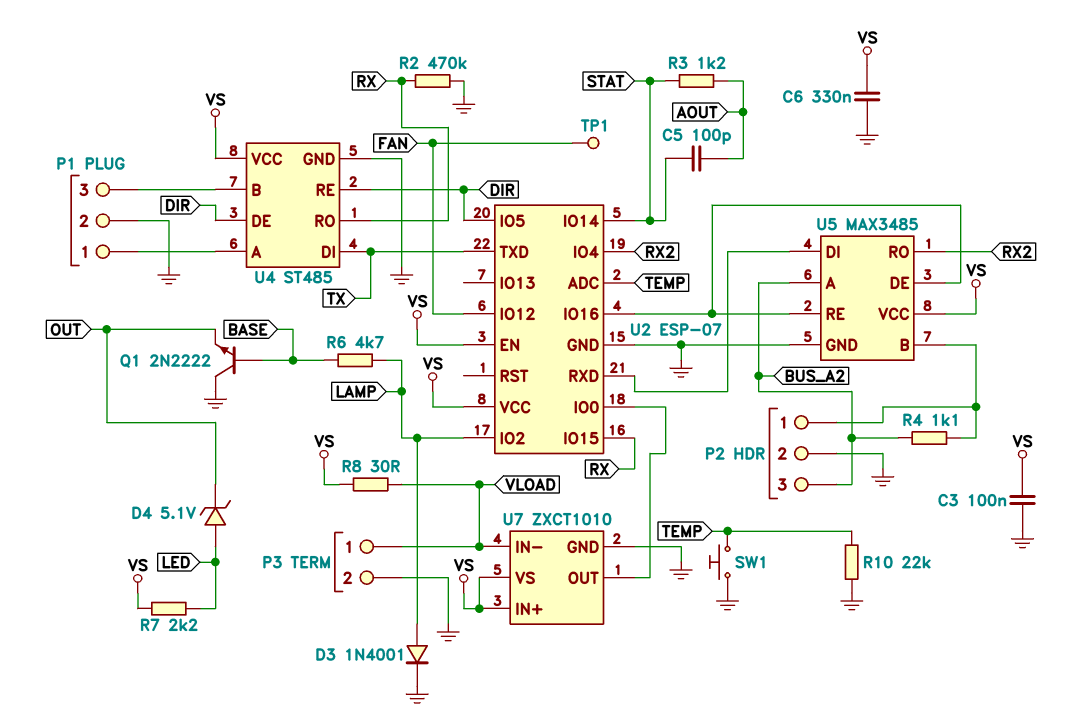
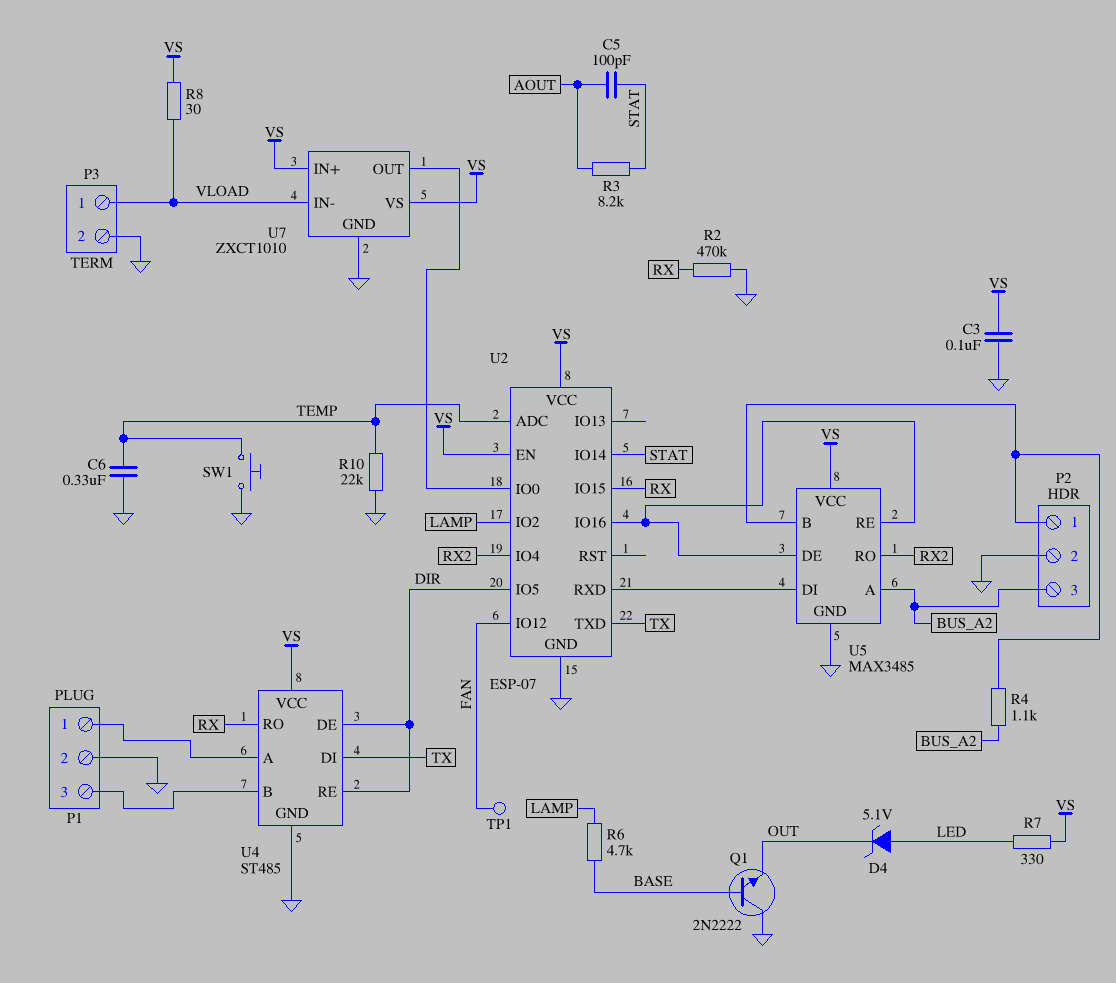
C6: 330nF (GND, VS) -> 330nF (GND, TEMP)
D3: diode 1N4001 (A LAMP, K GND) -> none
R3: 1.2k (AOUT, STAT) -> 8.2k (AOUT, STAT)
R7: 2.2k (LED, VS) -> 330 (LED, VS)

